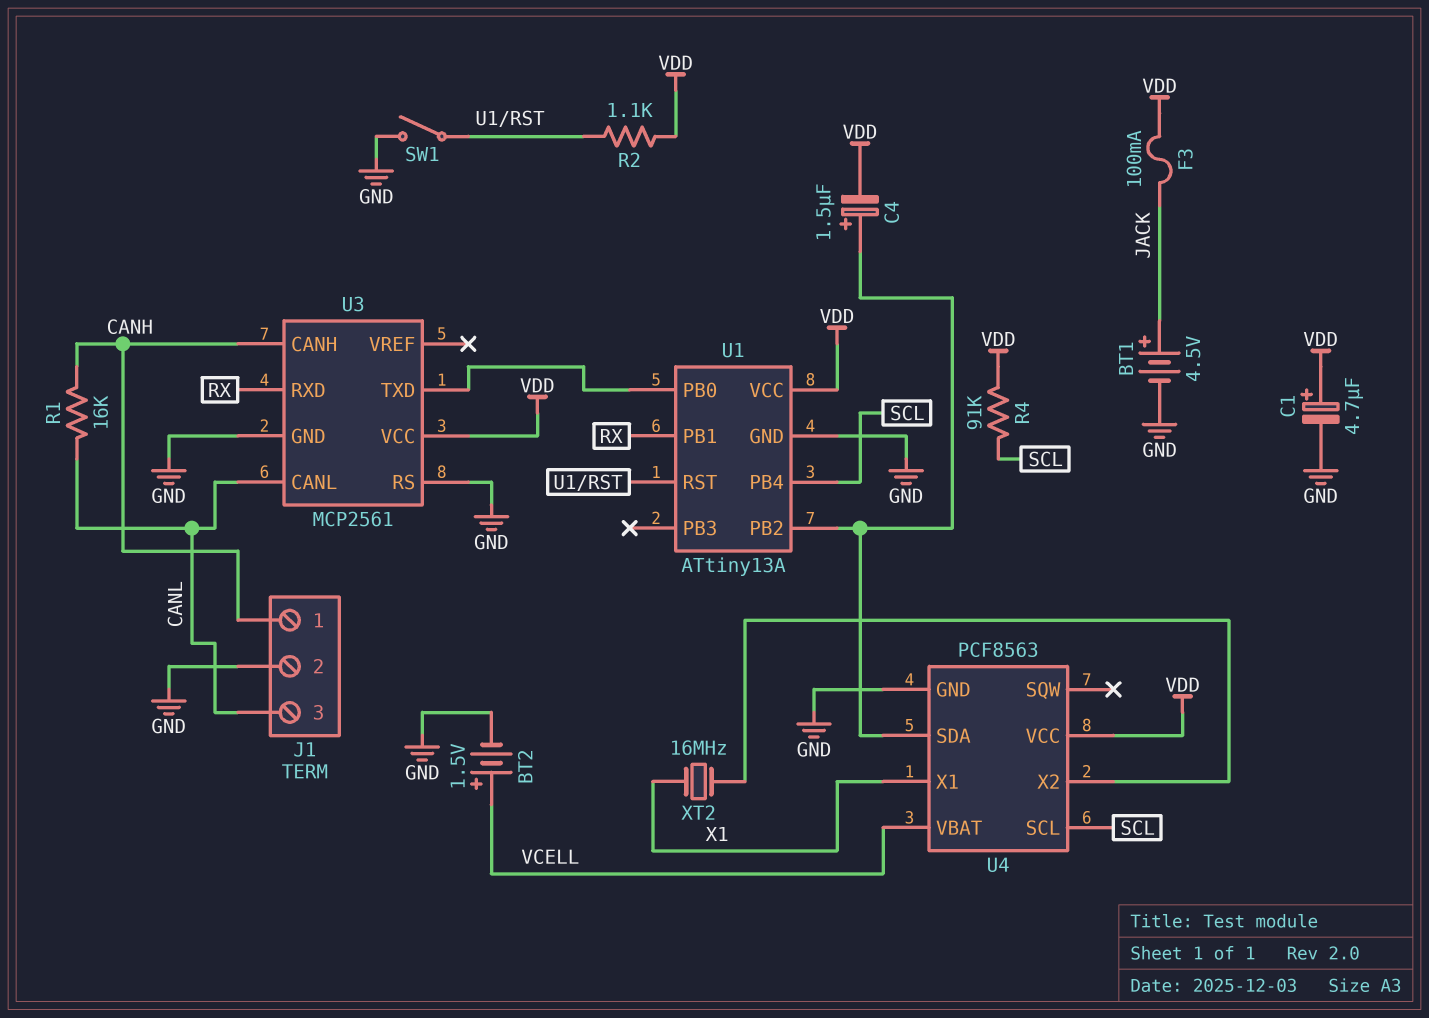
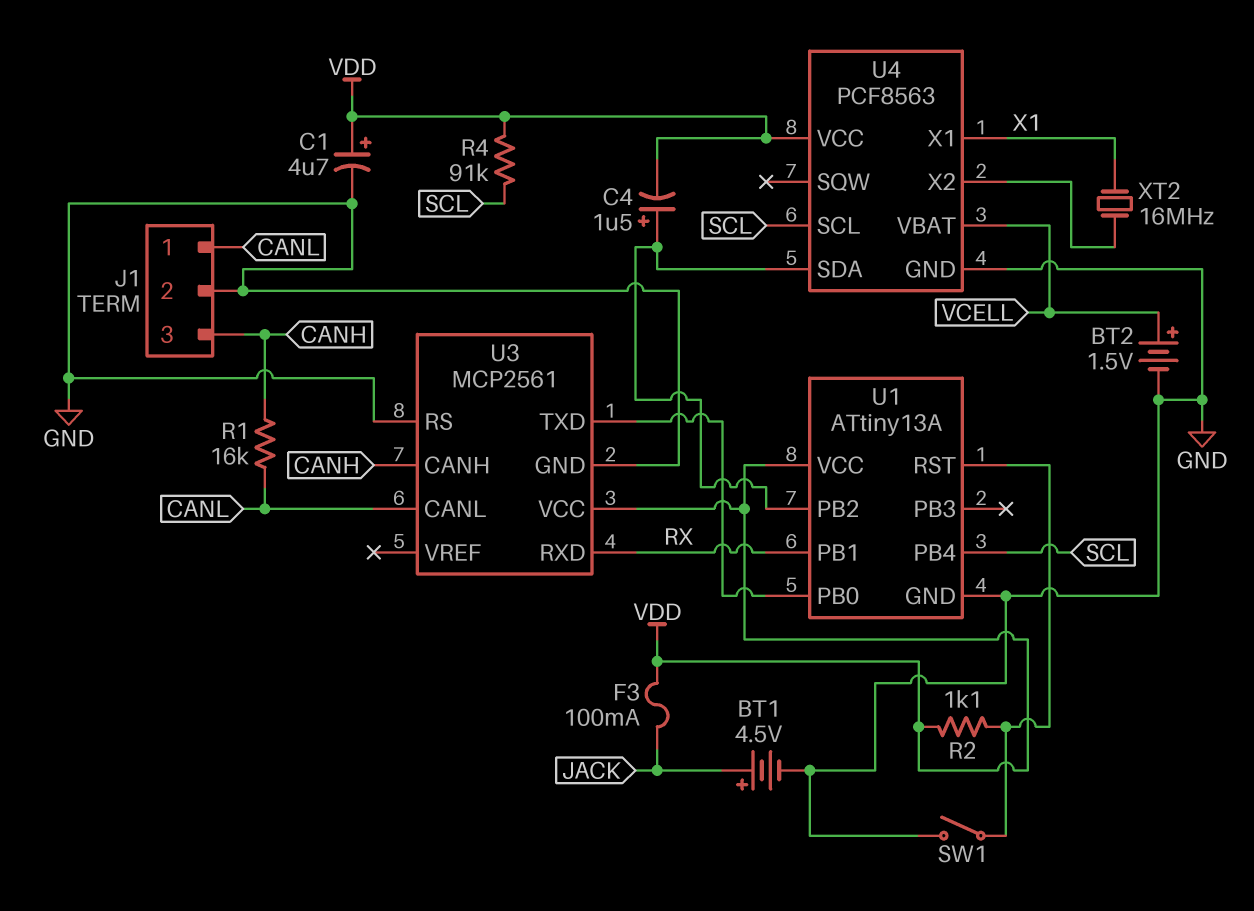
J1 pin 1: CANH -> CANL
J1 pin 3: CANL -> CANH

